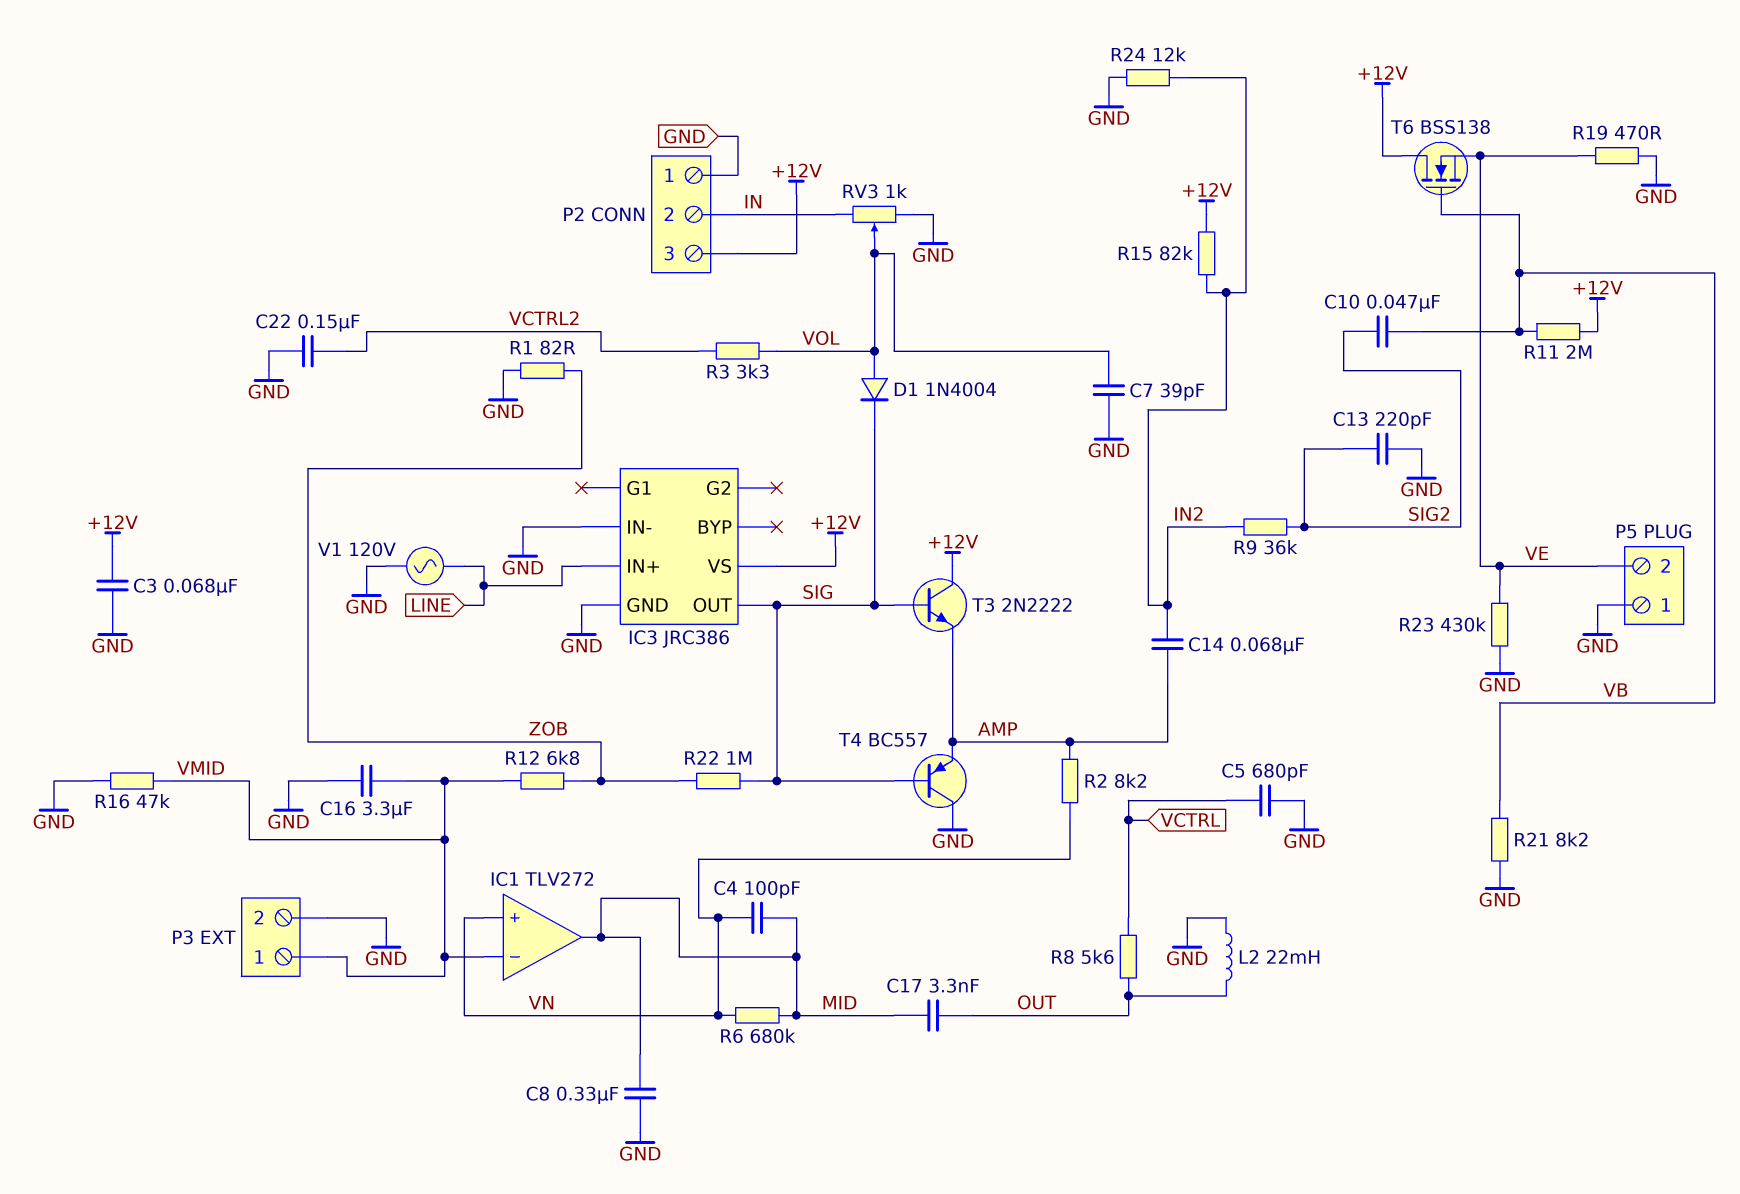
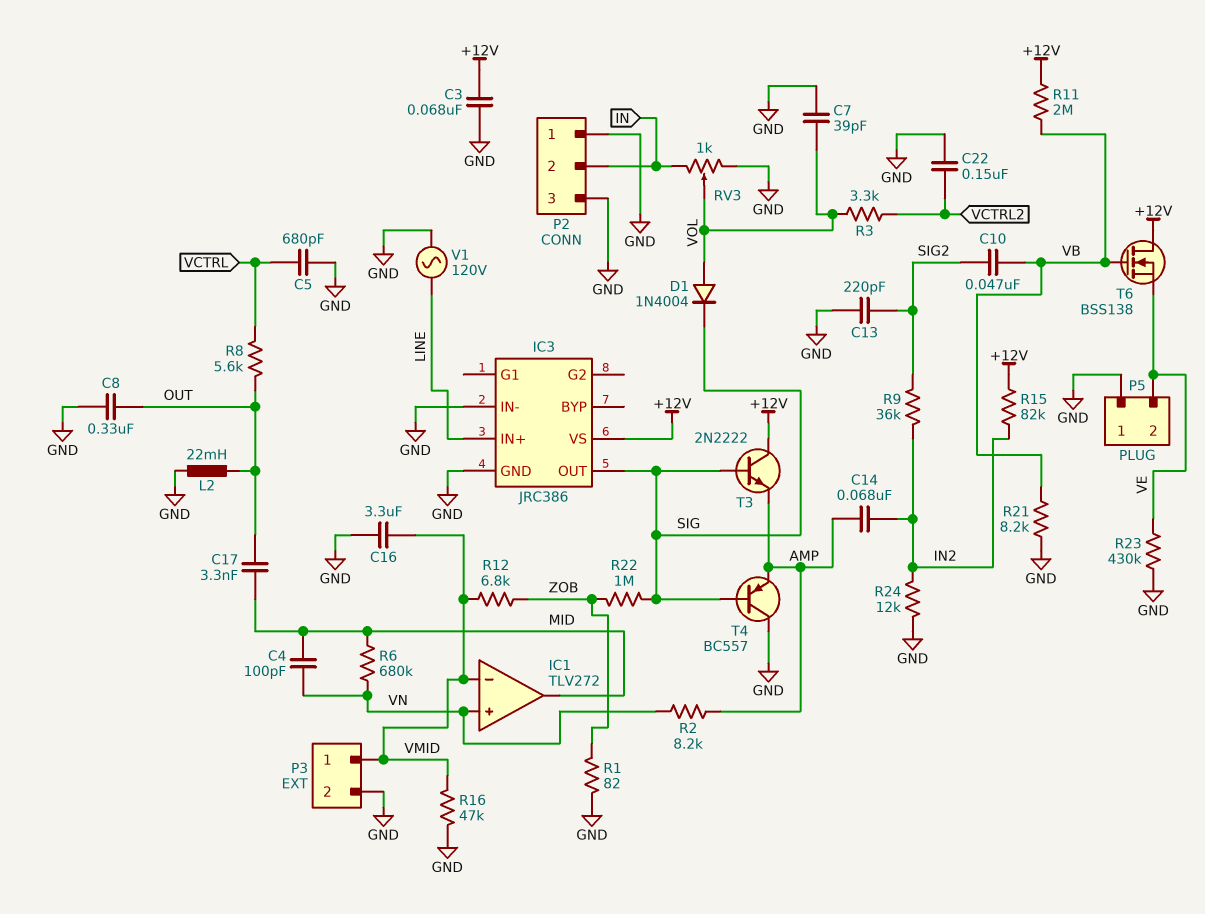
C8: 330nF (GND, MID) -> 330nF (GND, OUT)
P2 pin 3: +12V -> GND
R19: 470 (GND, VE) -> none

